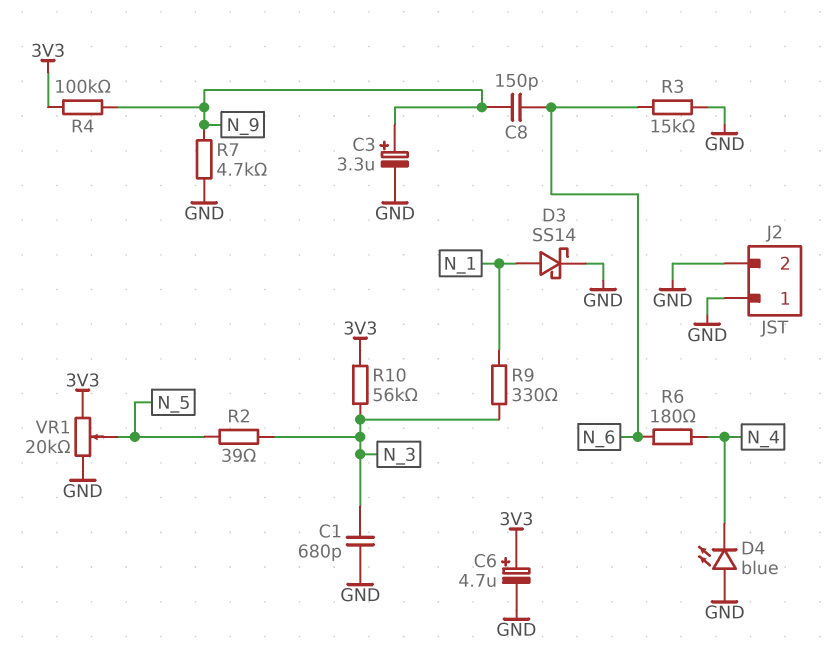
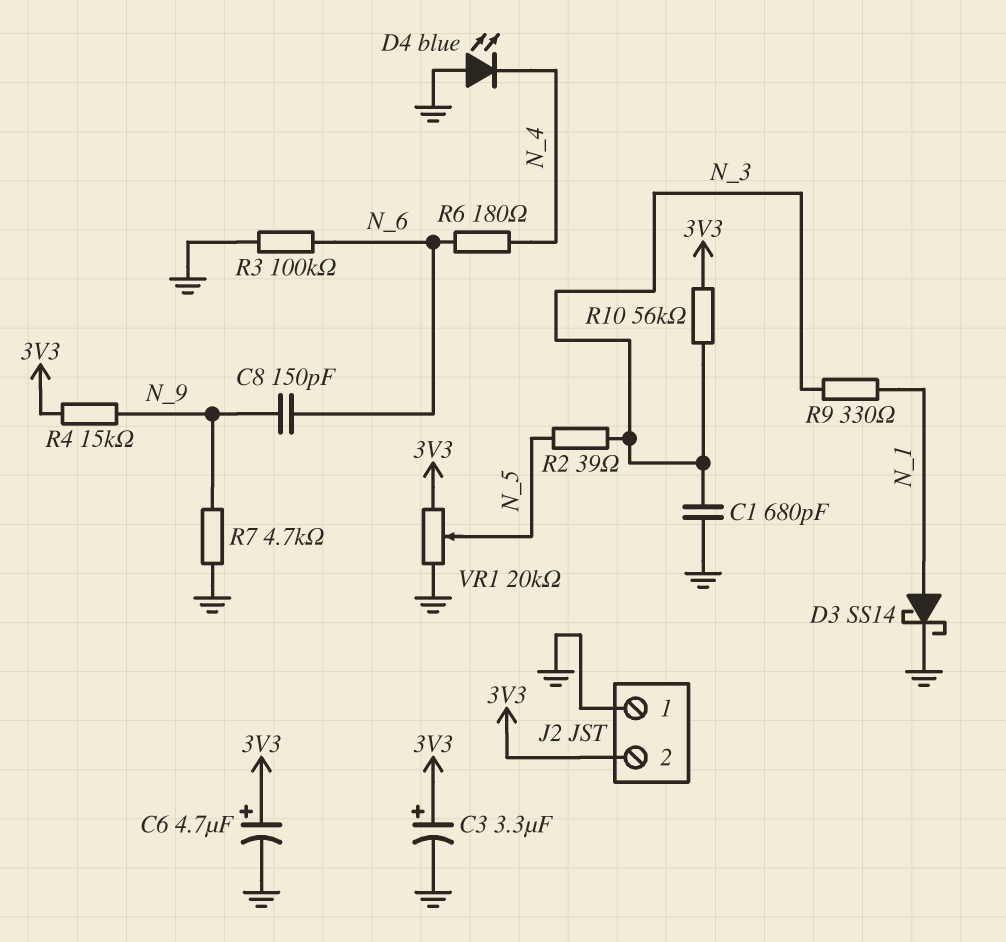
C3: 3.3uF (plus N_9, minus GND) -> 3.3uF (plus 3V3, minus GND)
J2 pin 2: GND -> 3V3
R3: 15k (GND, N_6) -> 100k (GND, N_6)
R4: 100k (3V3, N_9) -> 15k (3V3, N_9)

